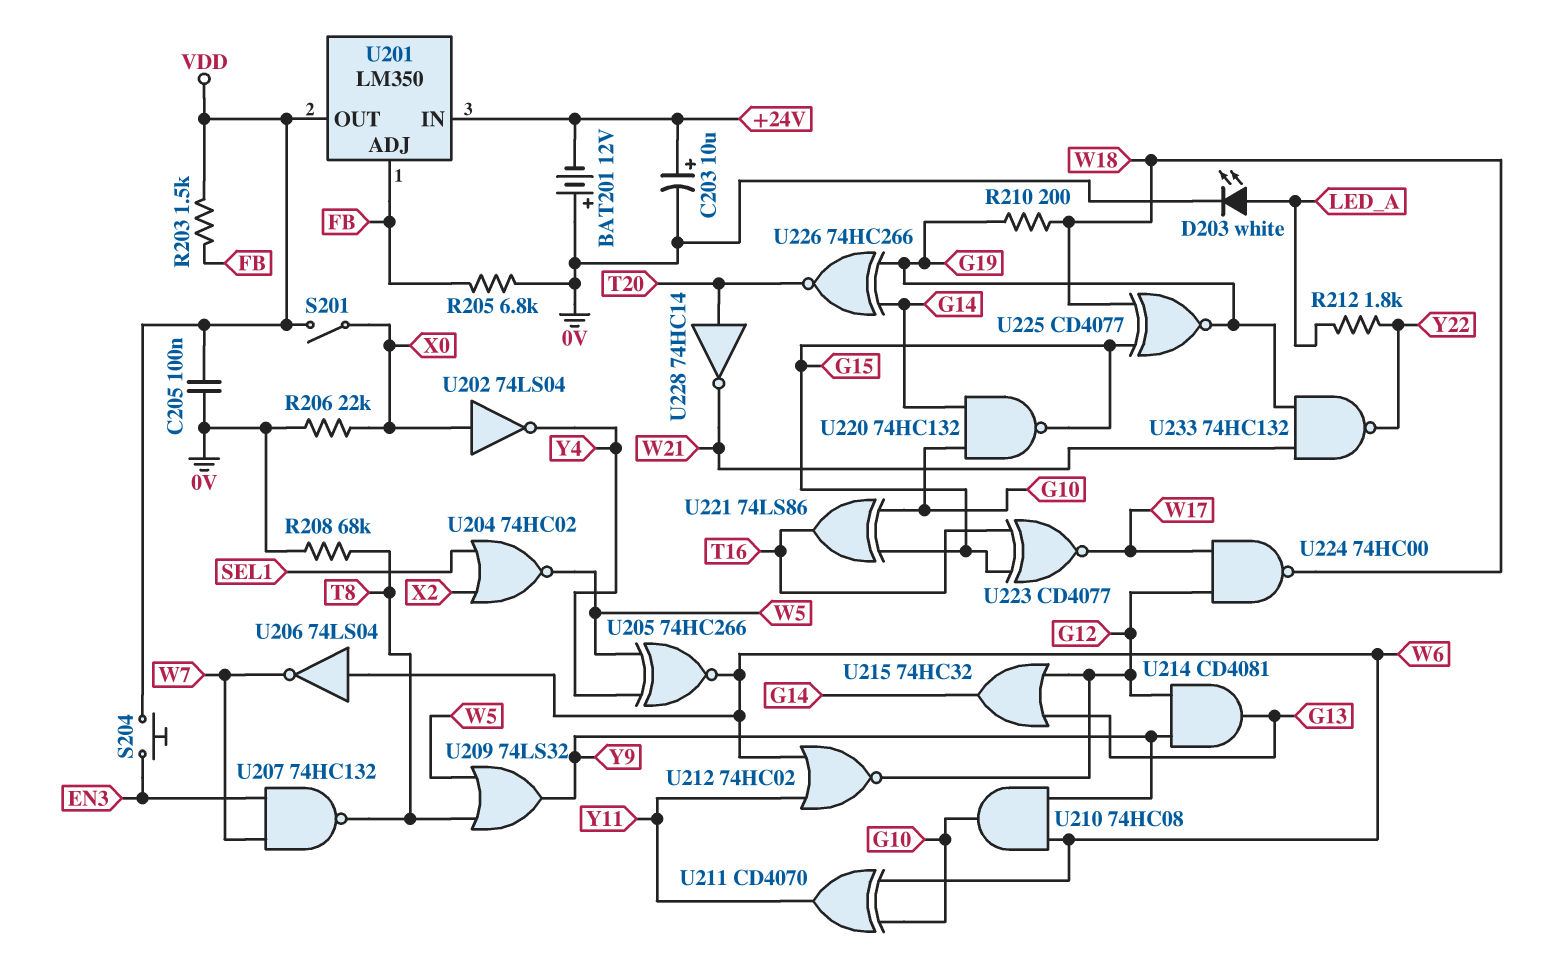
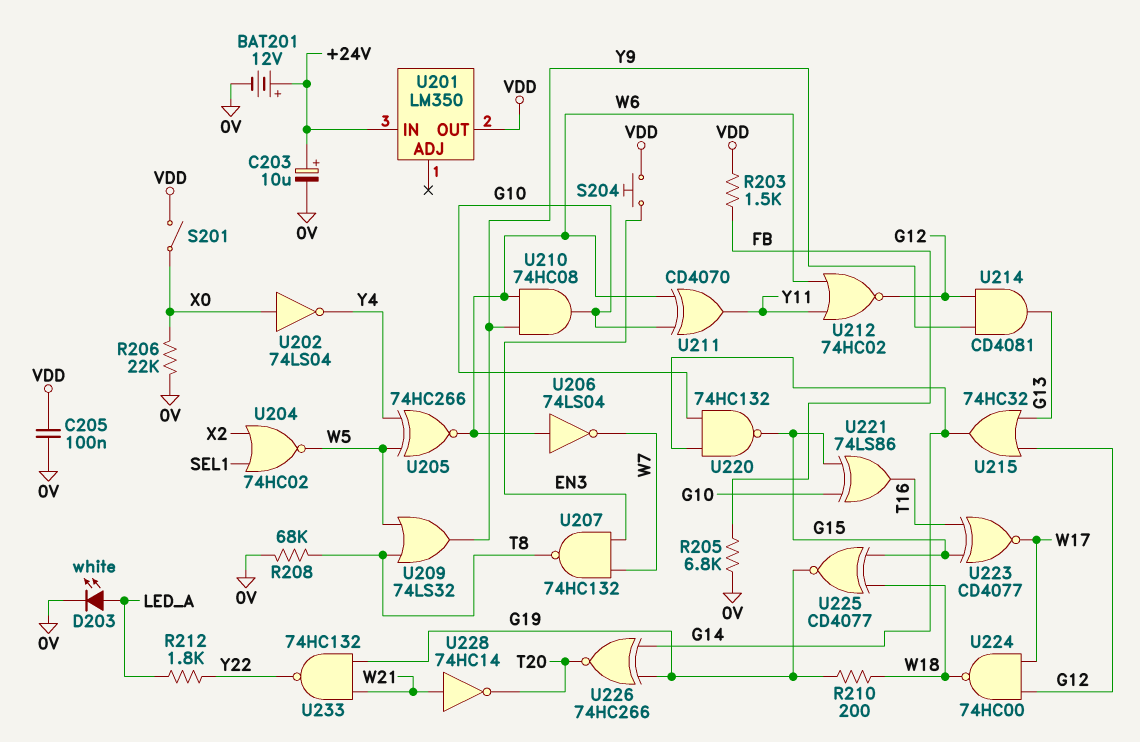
BAT201: 12V (plus 0V, minus +24V) -> 12V (plus +24V, minus 0V)
U201 pin ADJ: FB -> none
U228: NOT 74HC14 (in T20, out W21) -> NOT 74HC14 (in W21, out T20)

